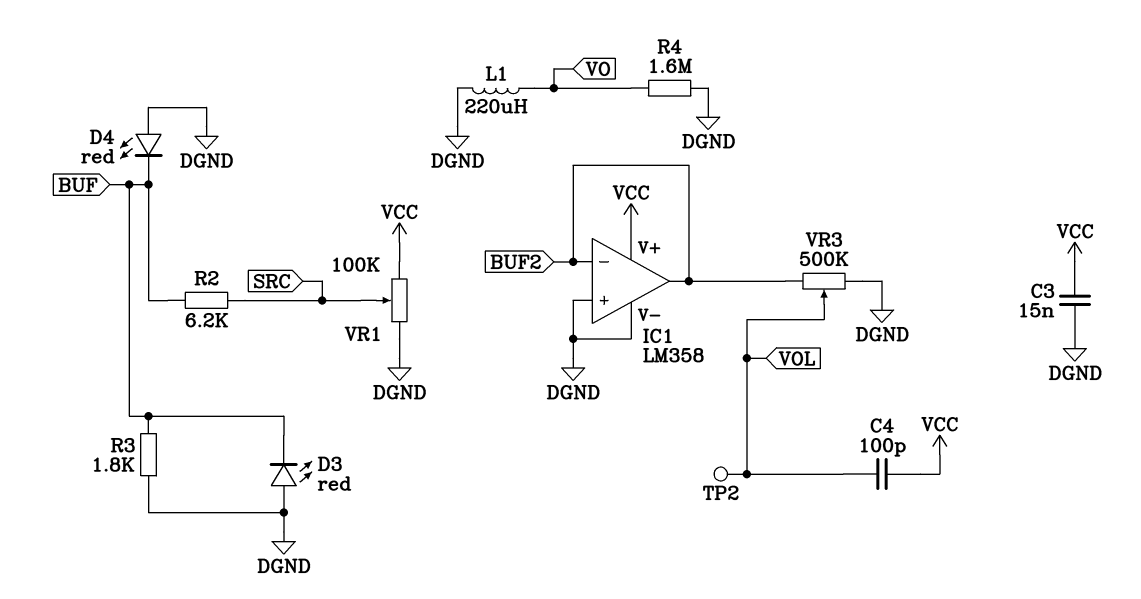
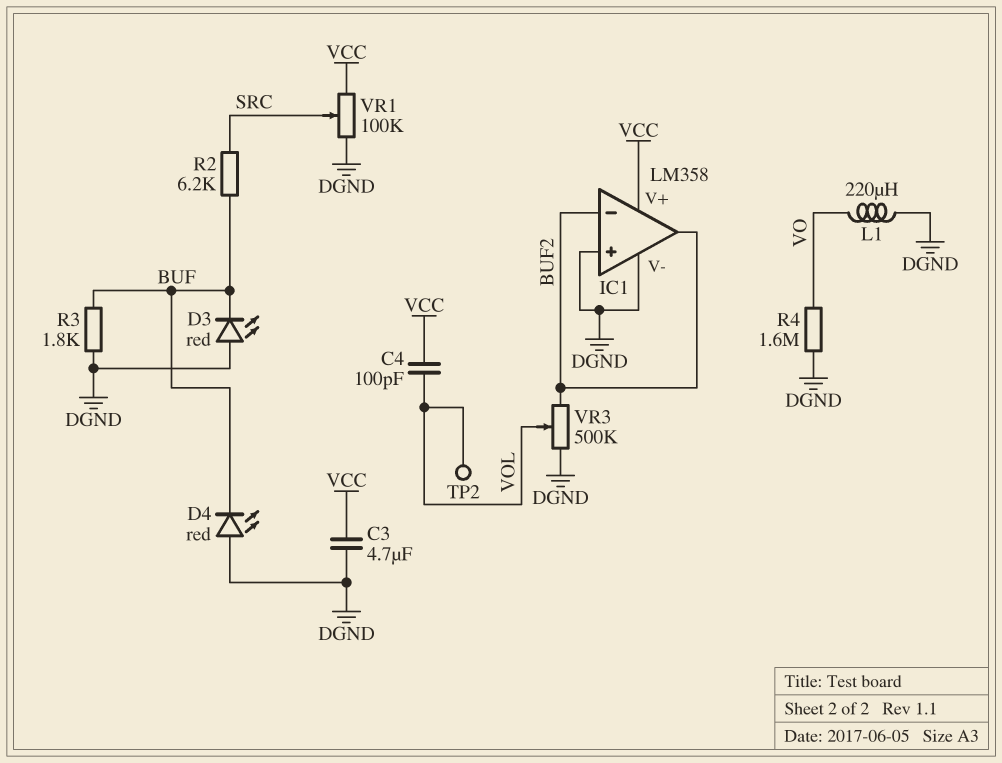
C3: 15nF (DGND, VCC) -> 4.7uF (DGND, VCC)

